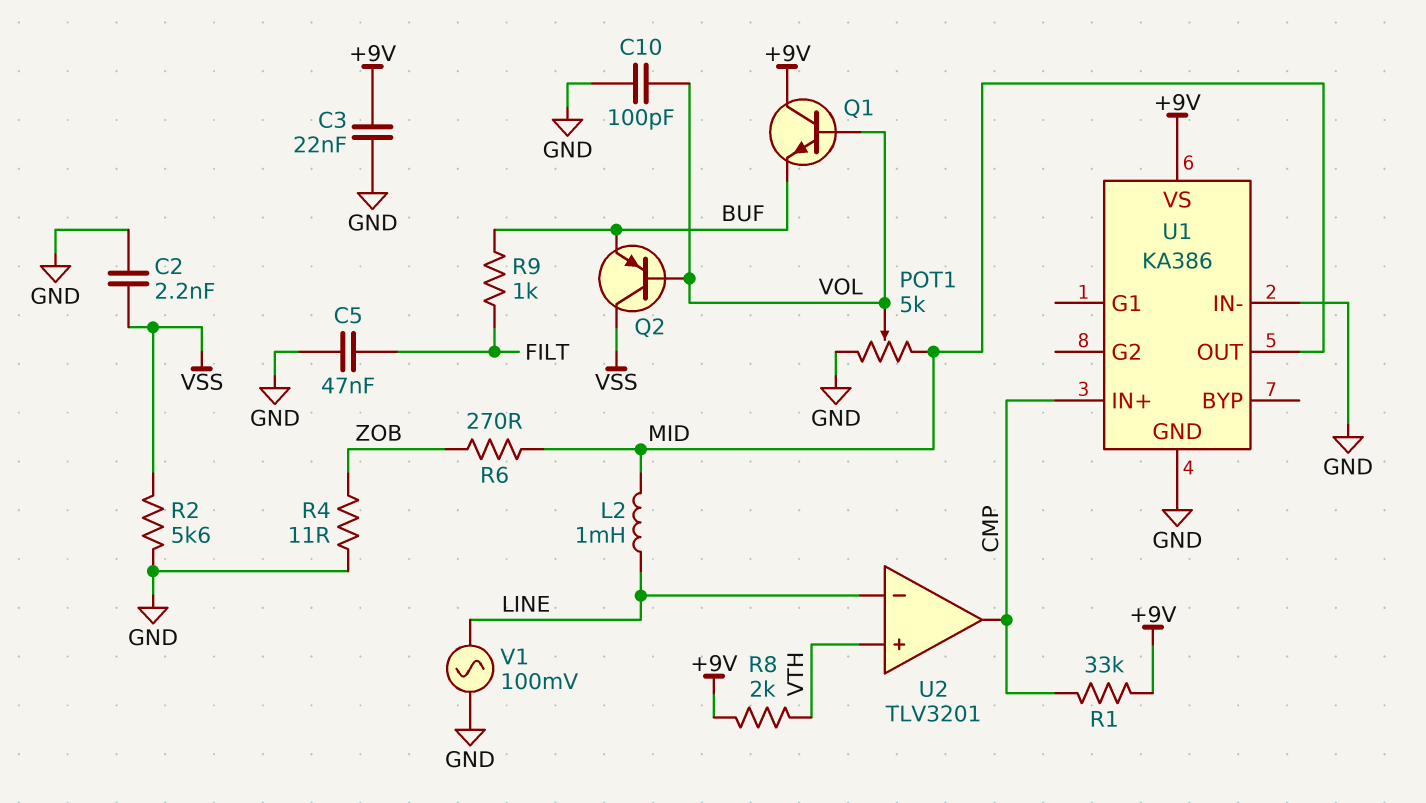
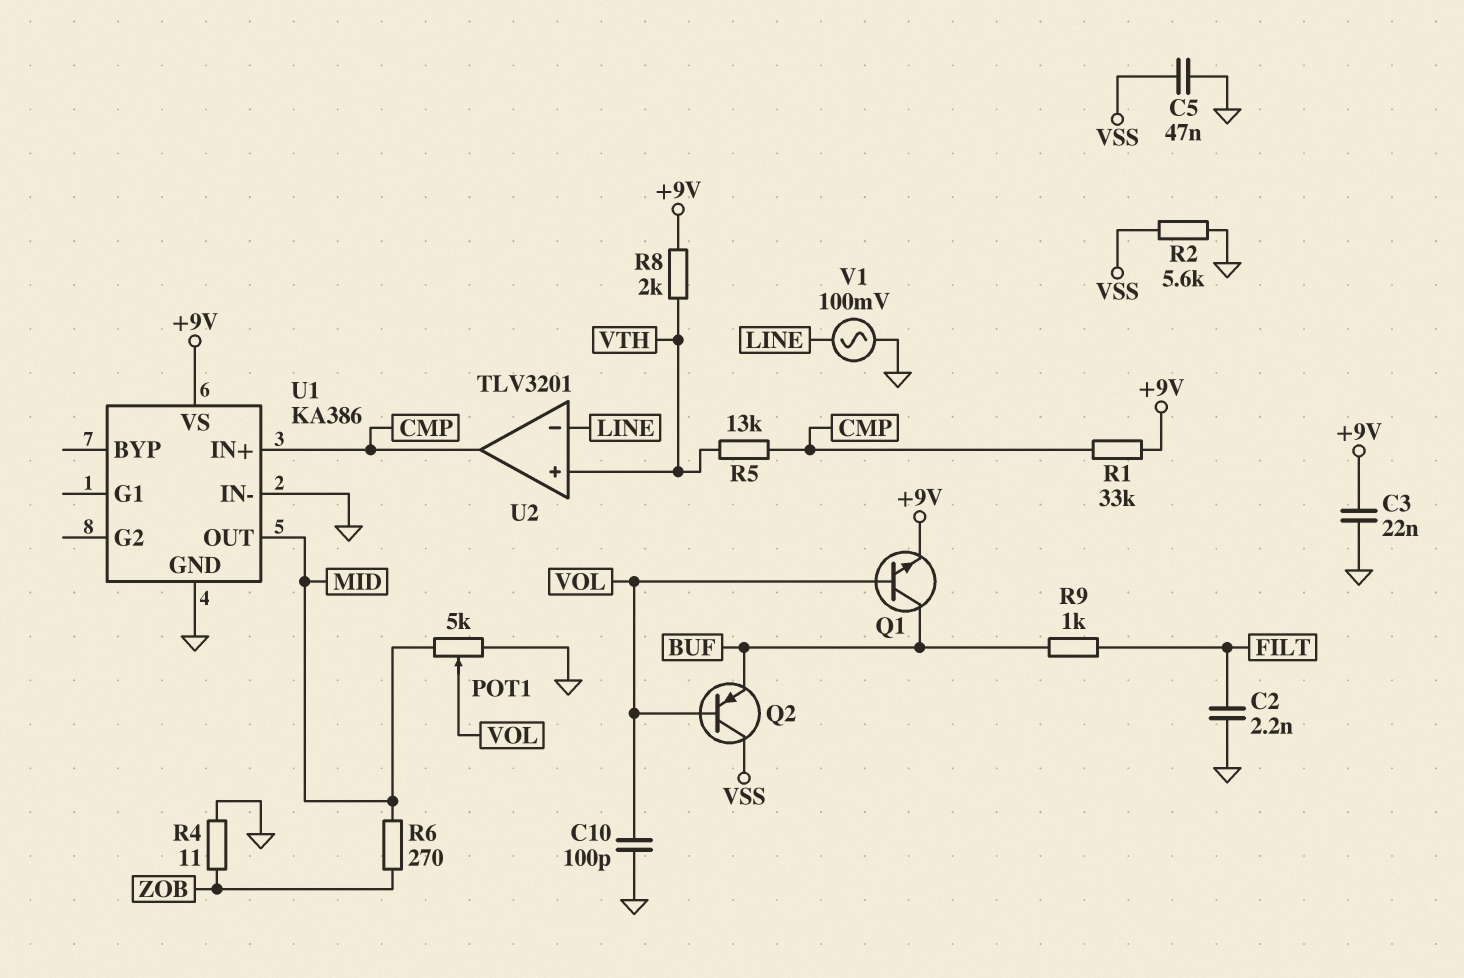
C2: 2.2nF (GND, VSS) -> 2.2nF (FILT, GND)
C5: 47nF (FILT, GND) -> 47nF (GND, VSS)
L2: 1mH (LINE, MID) -> none
Q1: NPN (B VOL, C +9V, E BUF) -> NPN (B VOL, C BUF, E +9V)
R5: none -> 13k (CMP, VTH)

